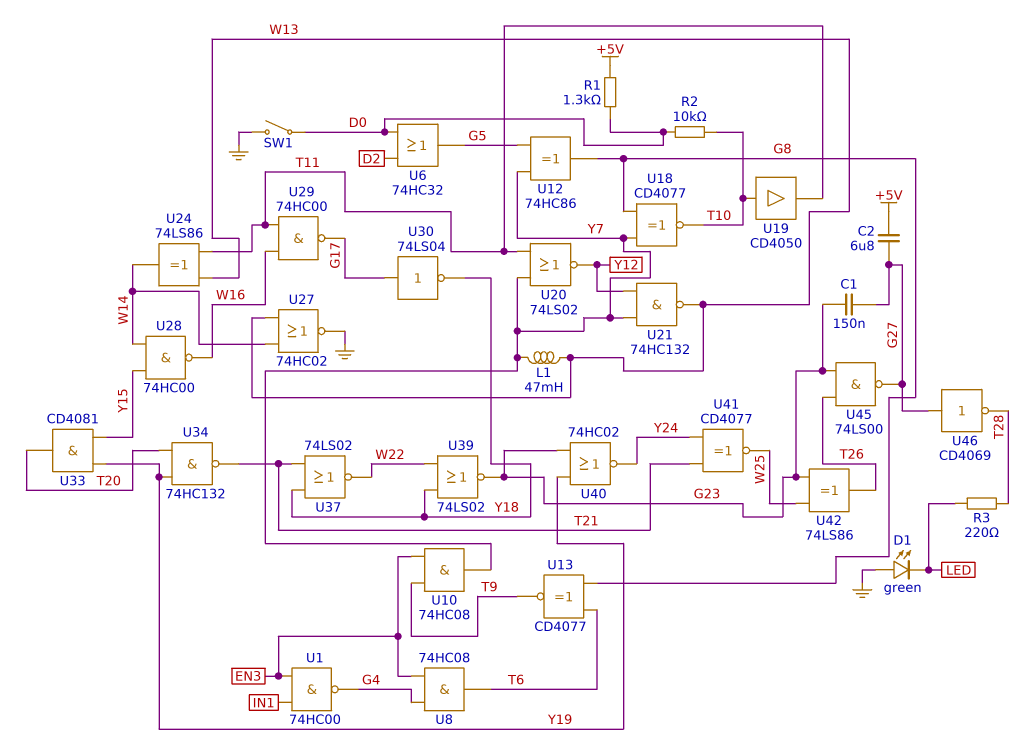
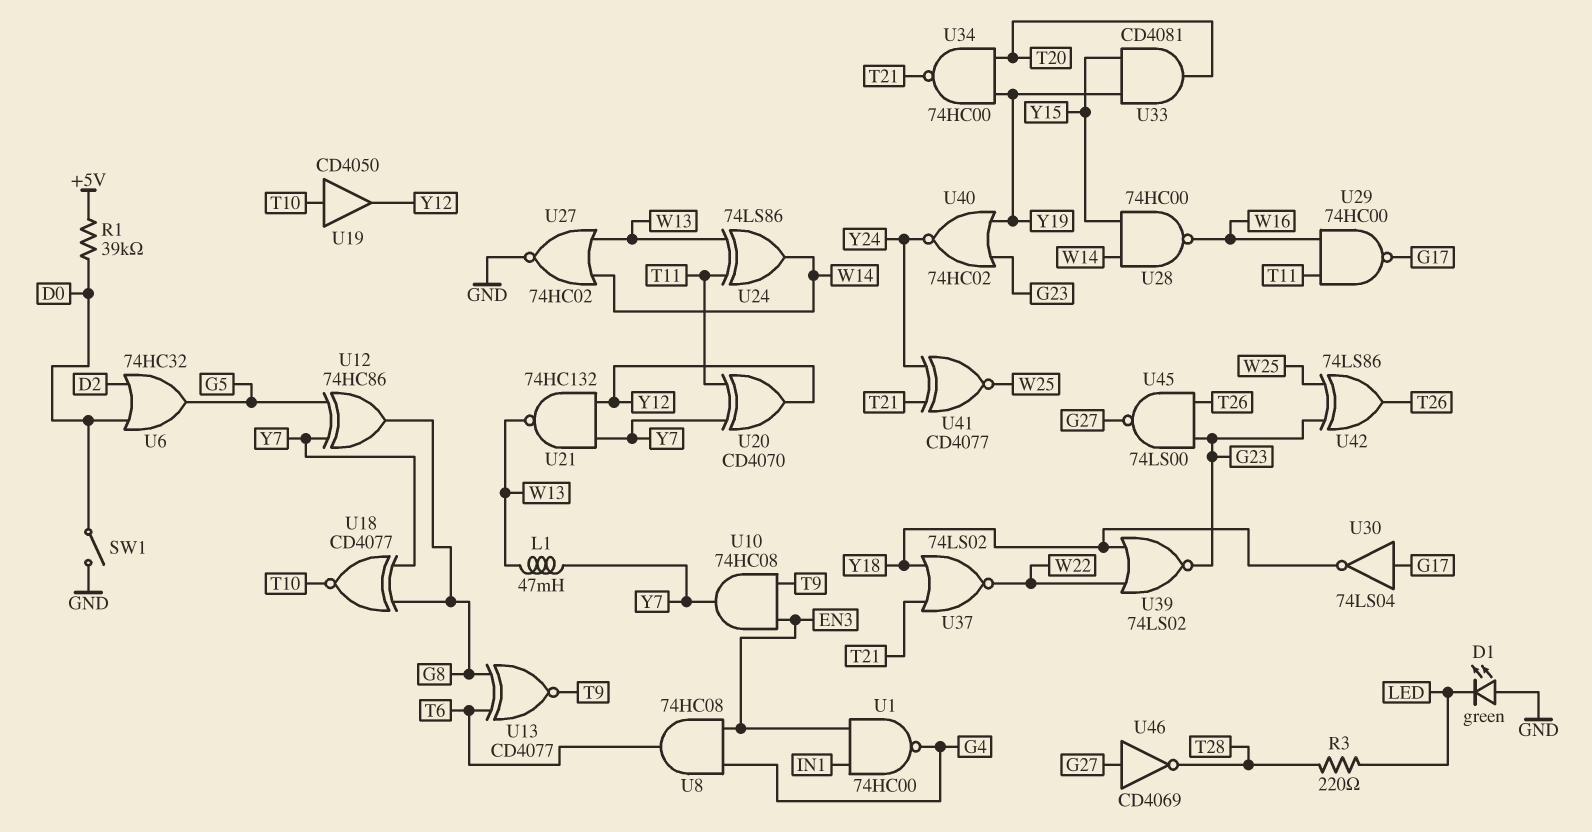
C1: 150nF (G23, G27) -> none
C2: 6.8uF (+5V, G27) -> none
R1: 1.3k (+5V, D0) -> 39k (+5V, D0)
R2: 10k (D0, T10) -> none
U19: buffer CD4050 (in T10, out T11) -> buffer CD4050 (in T10, out Y12)
U20: NOR 74LS02 (in T11, in Y7, out Y12) -> XOR CD4070 (in T11, in Y7, out Y12)
U34: NAND 74HC132 (in T20, in Y19, out T21) -> NAND 74HC00 (in T20, in Y19, out T21)

